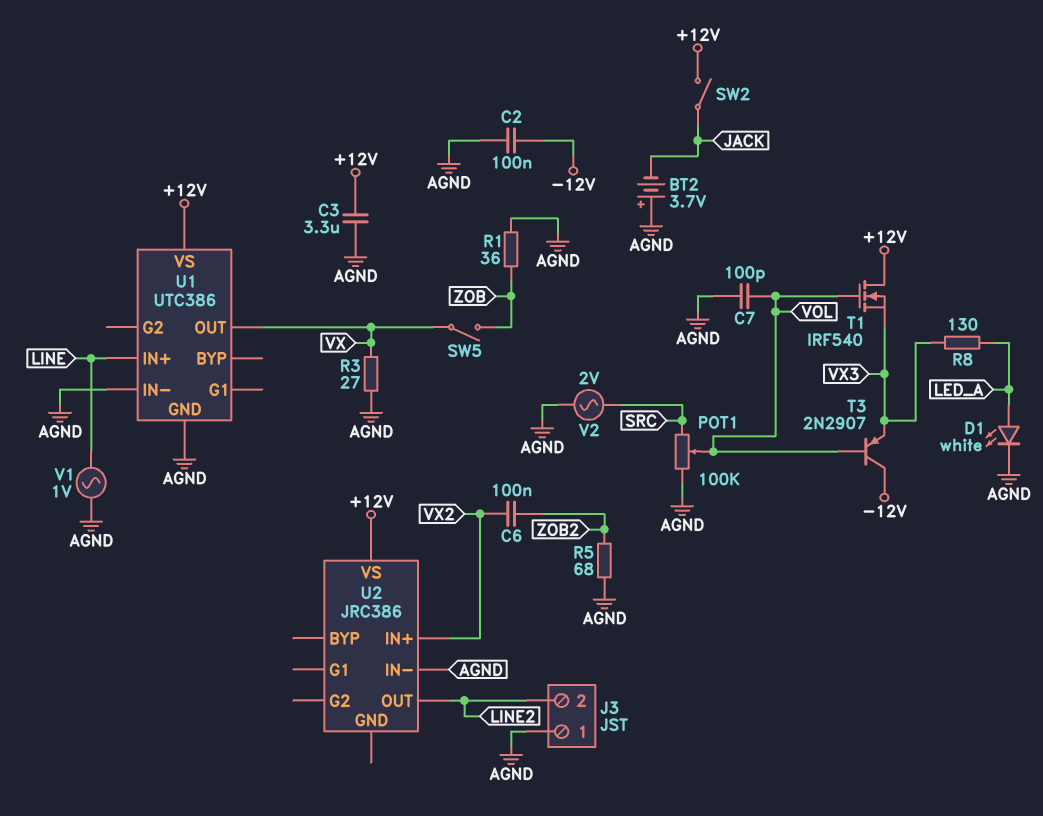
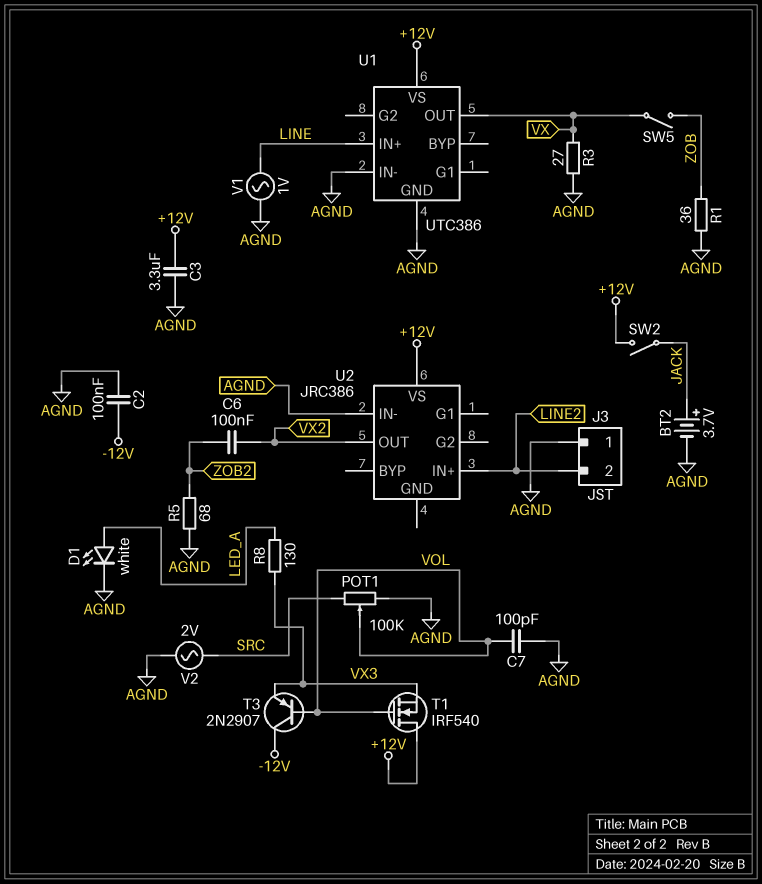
BT2: 3.7V (plus AGND, minus JACK) -> 3.7V (plus JACK, minus AGND)
U2 pin IN+: VX2 -> LINE2
U2 pin OUT: LINE2 -> VX2

